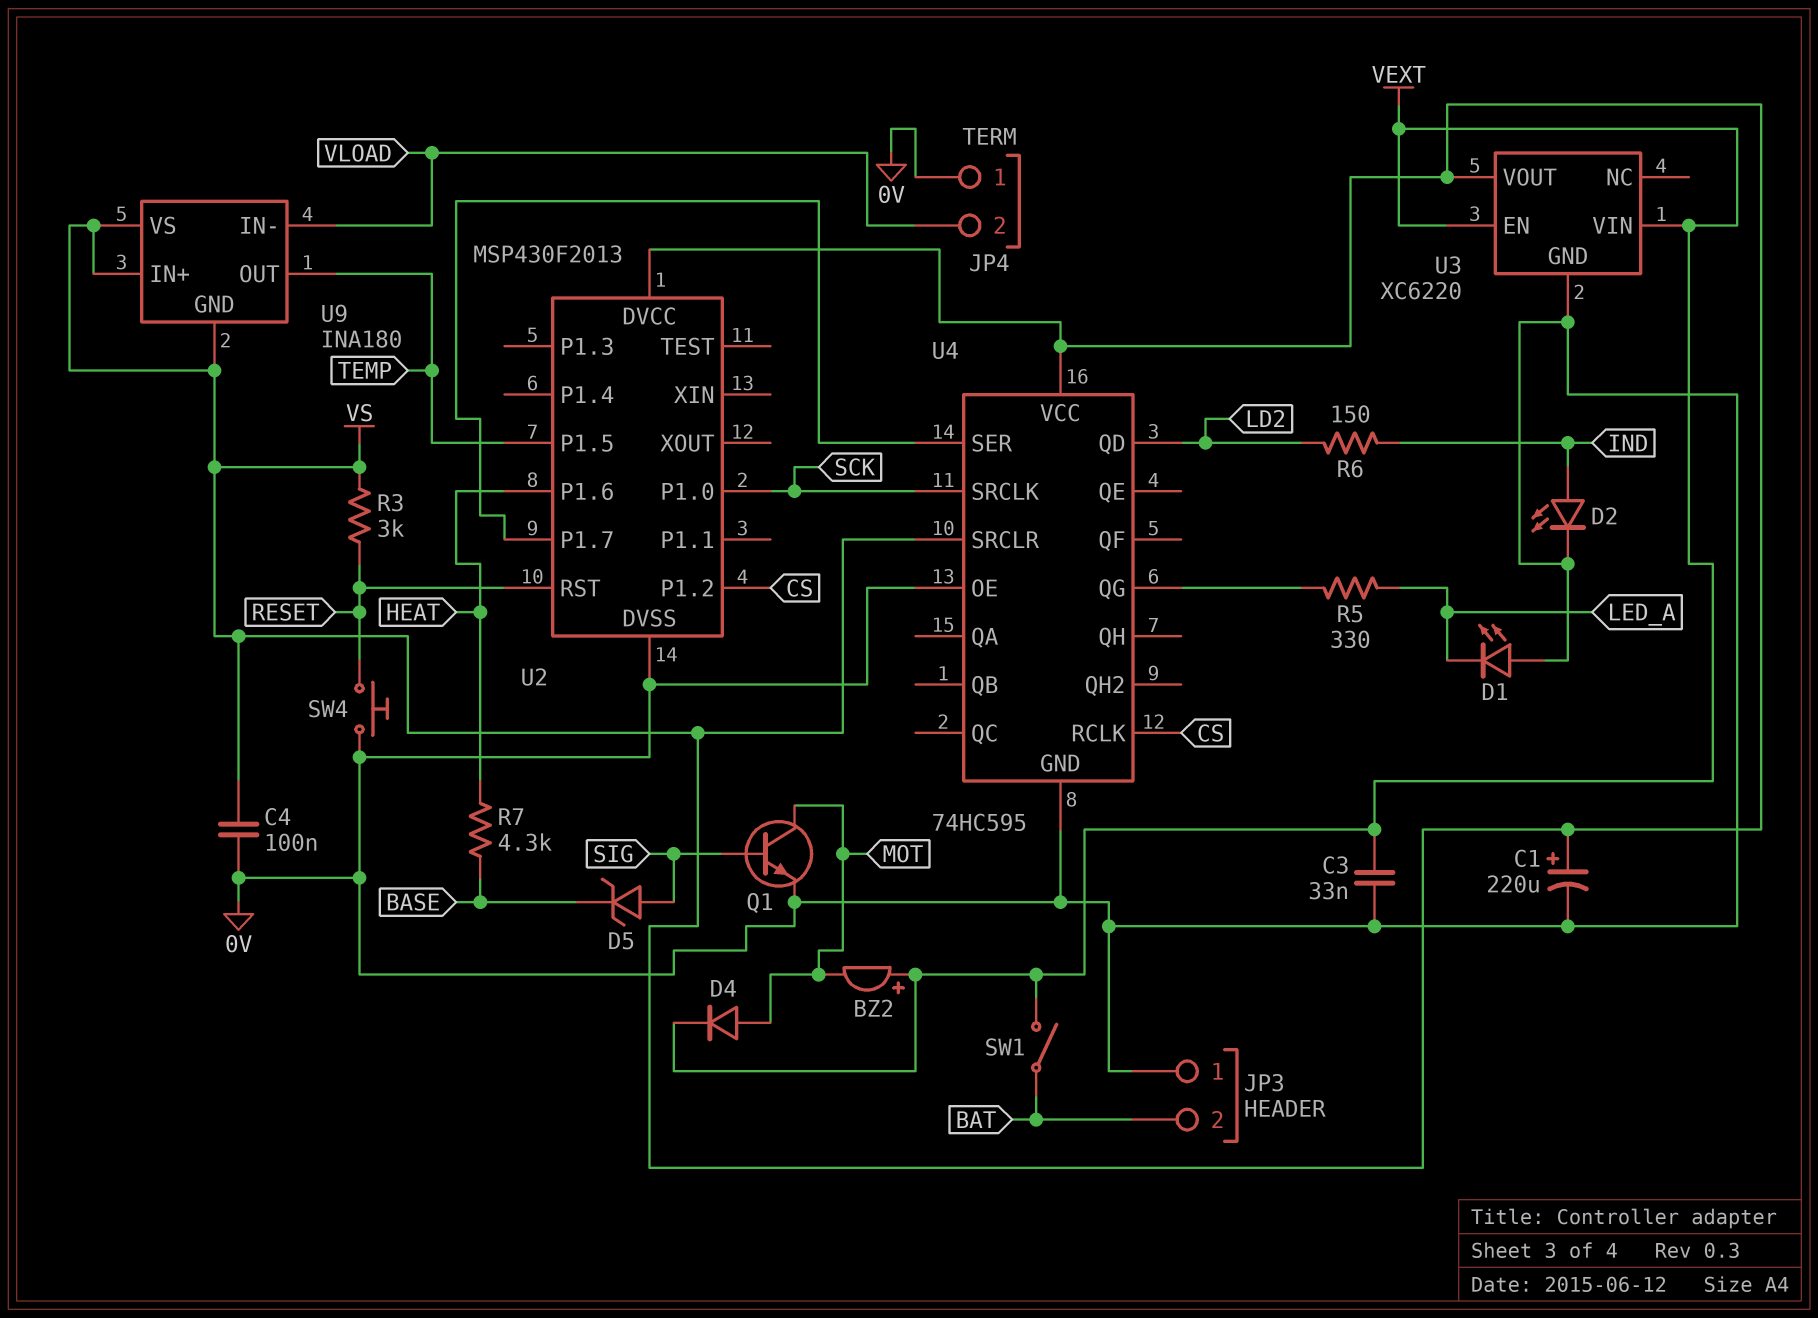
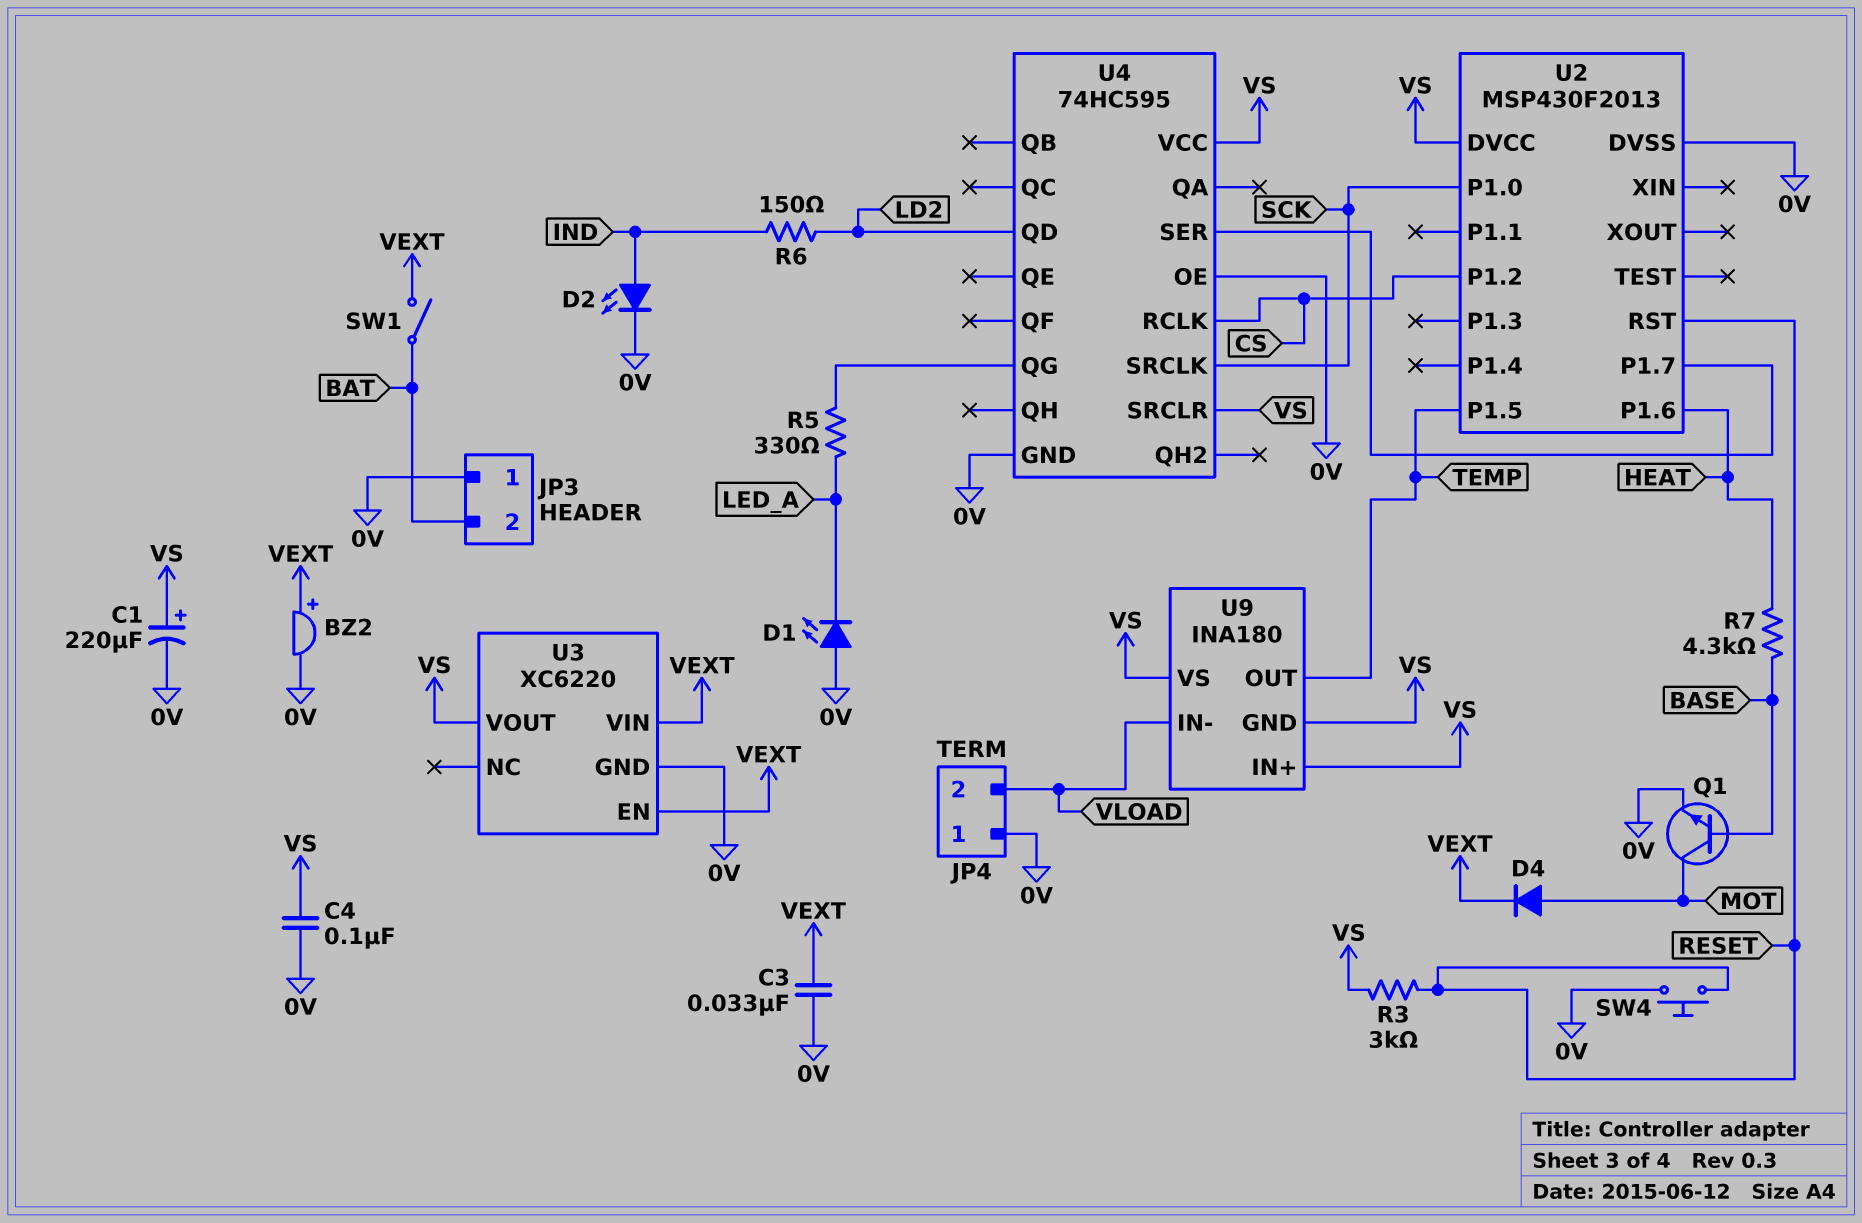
BZ2: buzzer (plus VEXT, minus MOT) -> buzzer (plus VEXT, minus 0V)
D5: zener (A SIG, K BASE) -> none
Q1: NPN (B SIG, C MOT, E 0V) -> NPN (B BASE, C MOT, E 0V)

